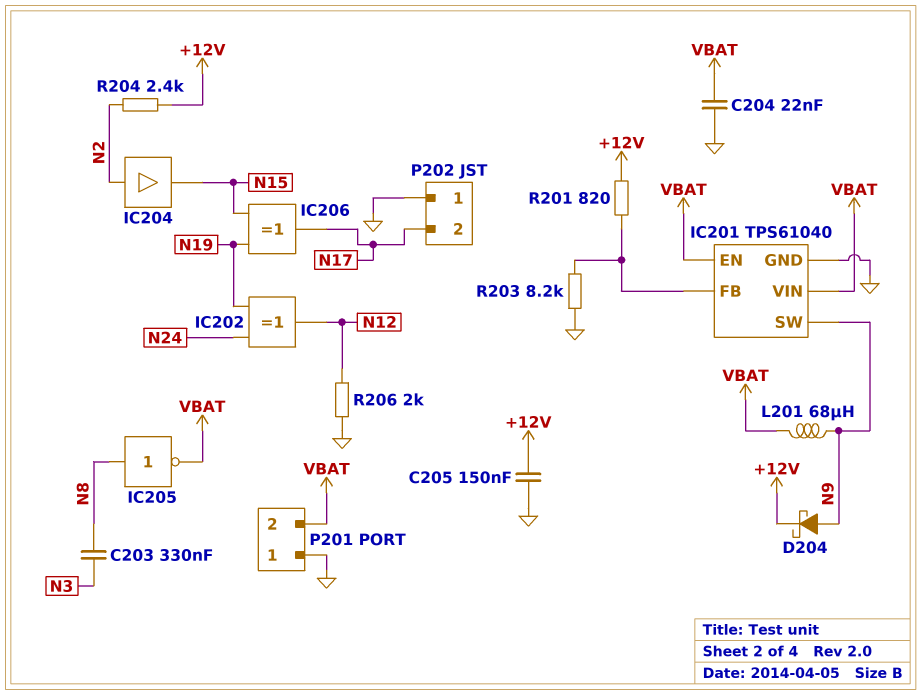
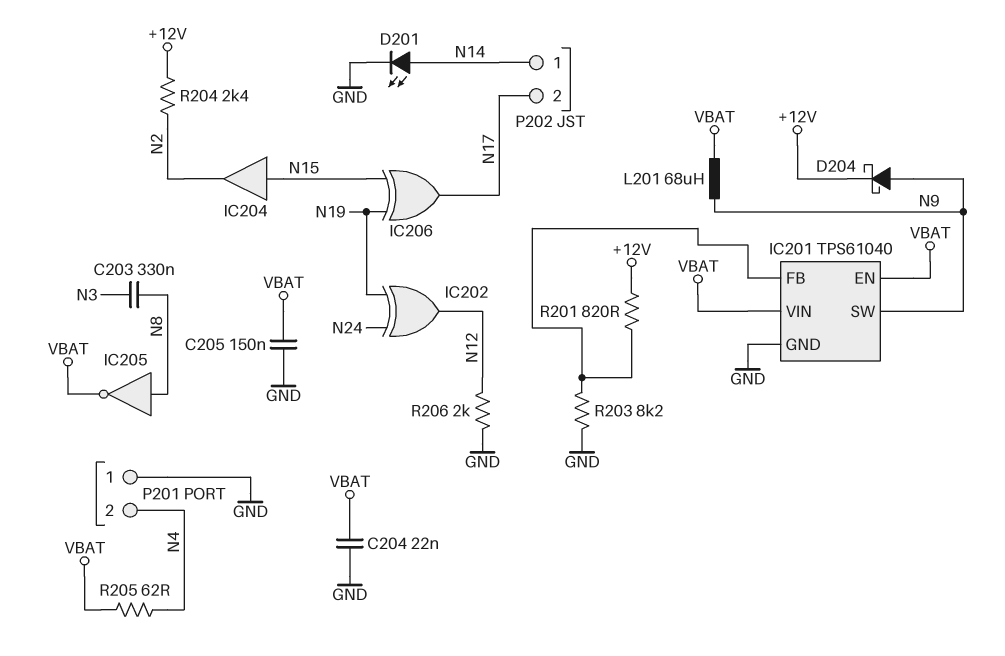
C205: 150nF (+12V, GND) -> 150nF (GND, VBAT)
D201: none -> LED (A N14, K GND)
IC204: buffer (in N2, out N15) -> buffer (in N15, out N2)
P201 pin 2: VBAT -> N4
P202 pin 1: GND -> N14
R205: none -> 62 (N4, VBAT)

